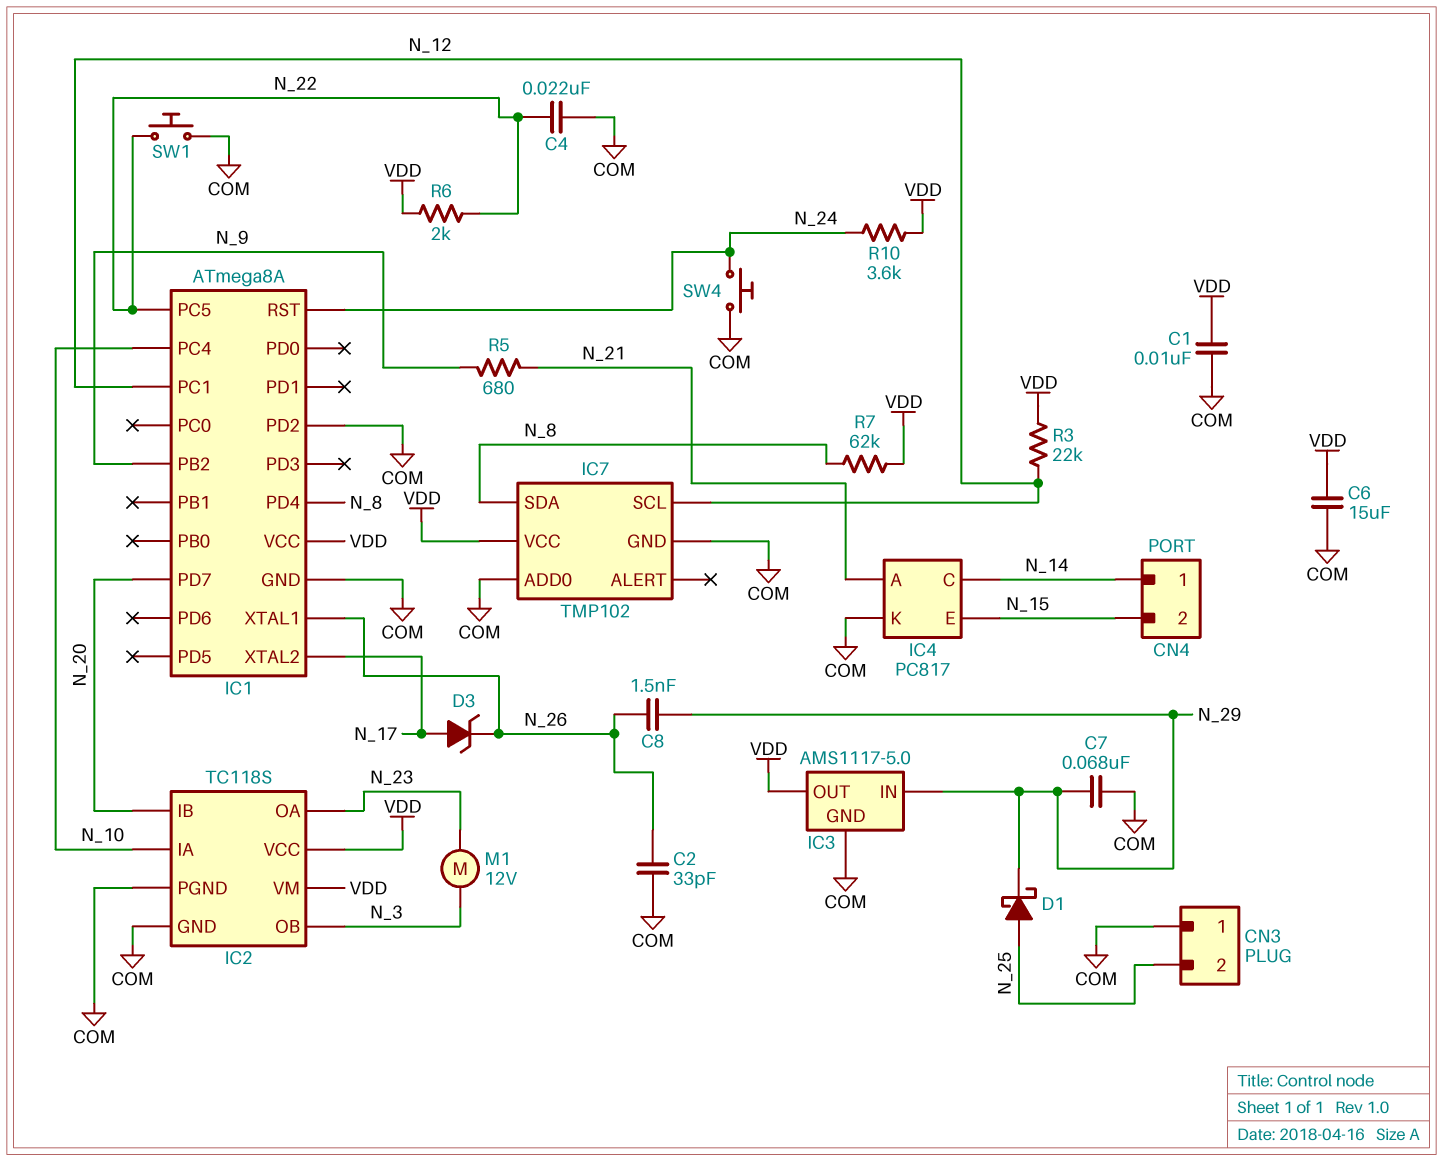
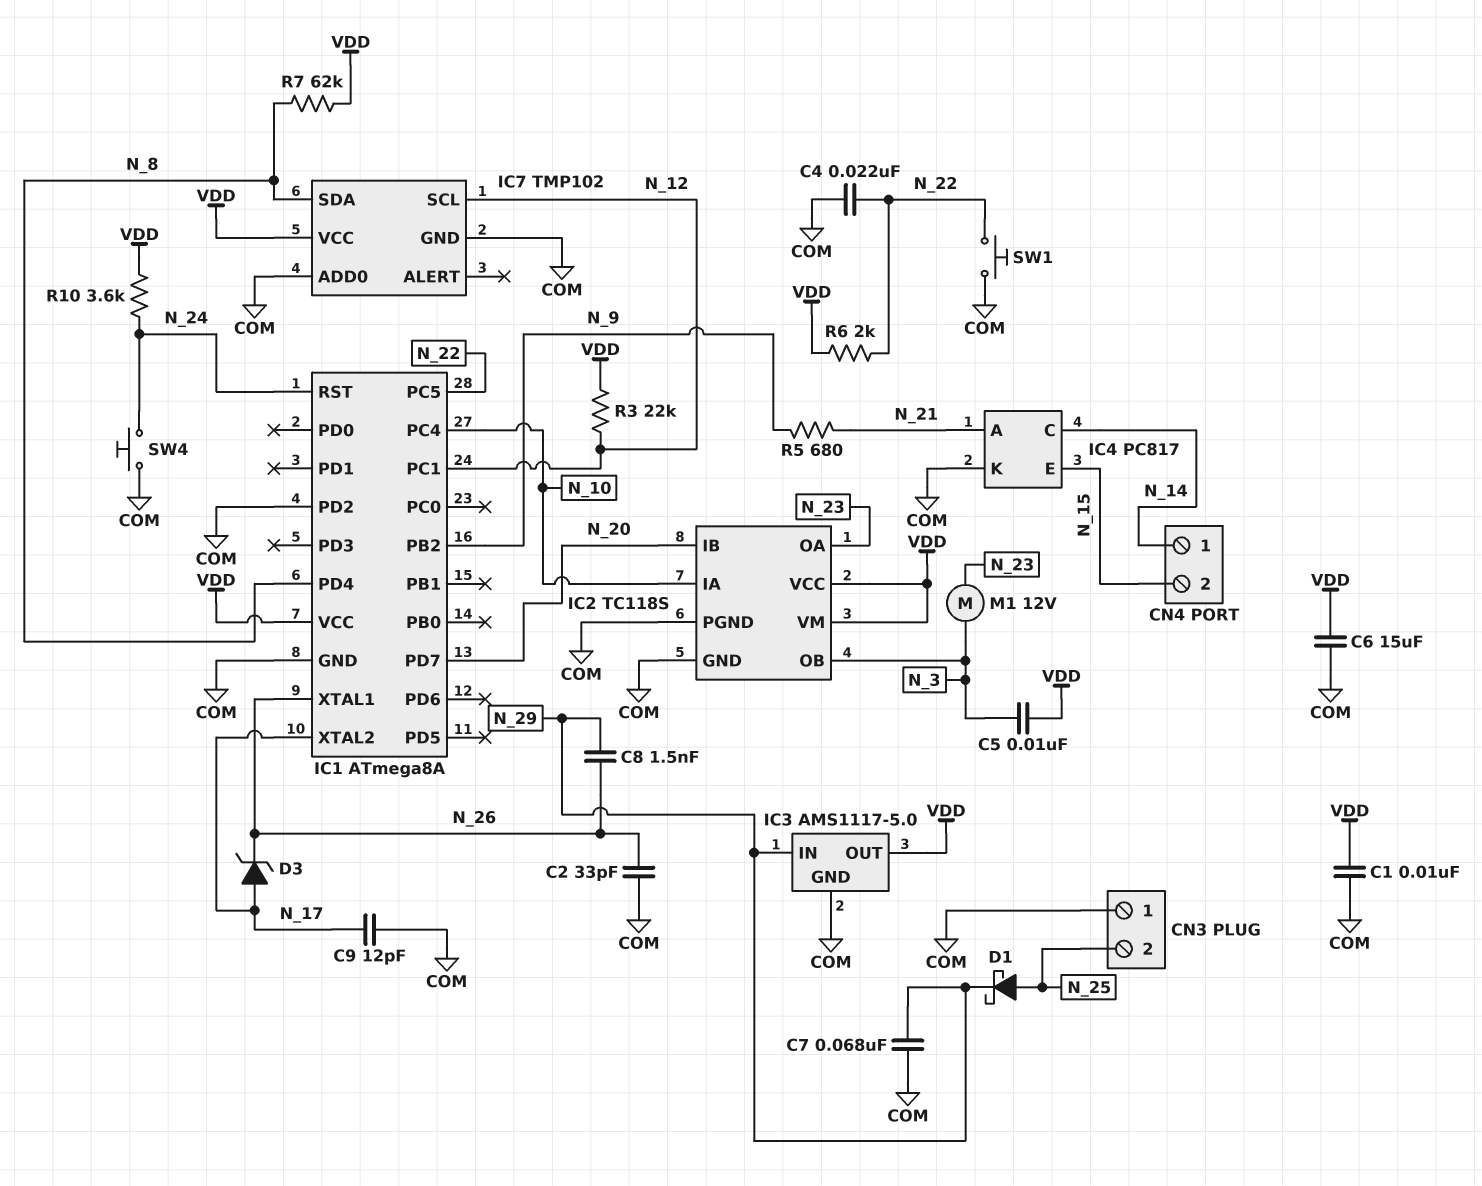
C5: none -> 10nF (N_3, VDD)
C9: none -> 12pF (COM, N_17)

